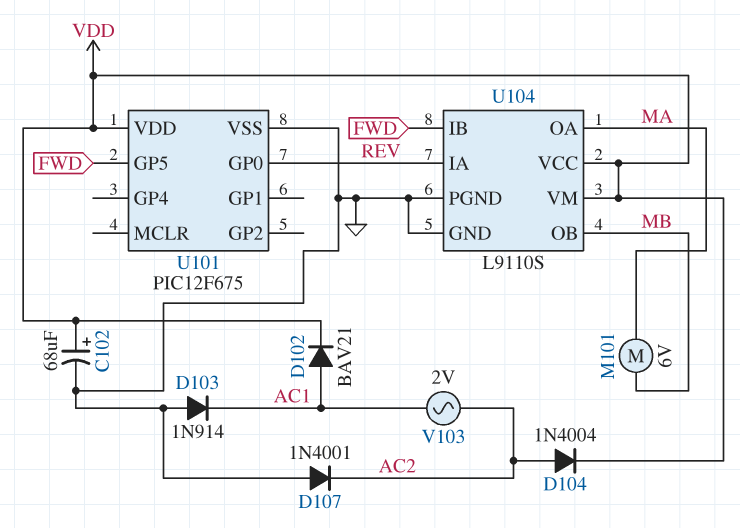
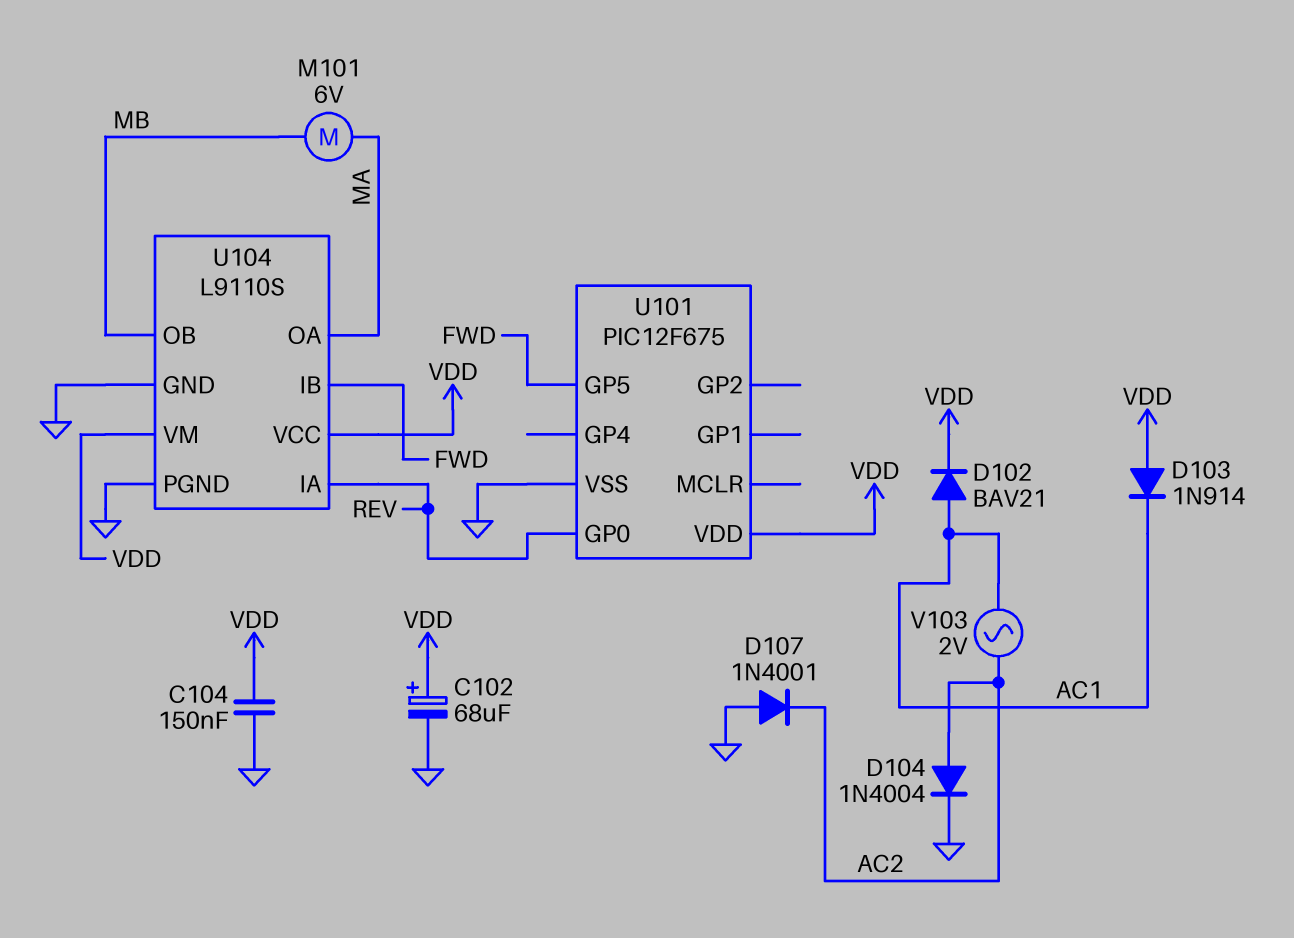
C104: none -> 150nF (GND, VDD)
D103: diode 1N914 (A GND, K AC1) -> diode 1N914 (A VDD, K AC1)
D104: diode 1N4004 (A AC2, K VDD) -> diode 1N4004 (A AC2, K GND)

